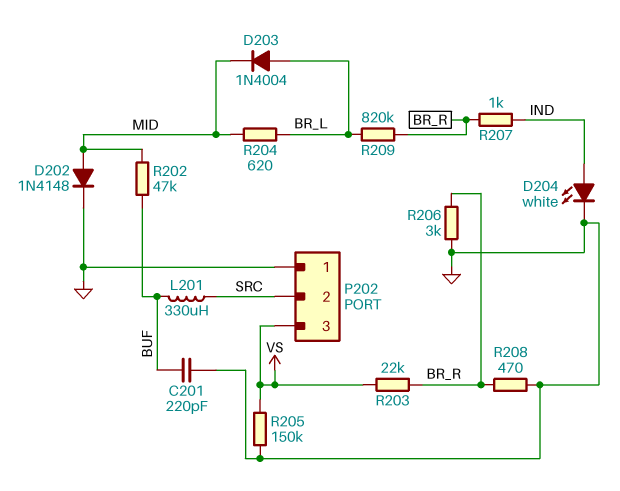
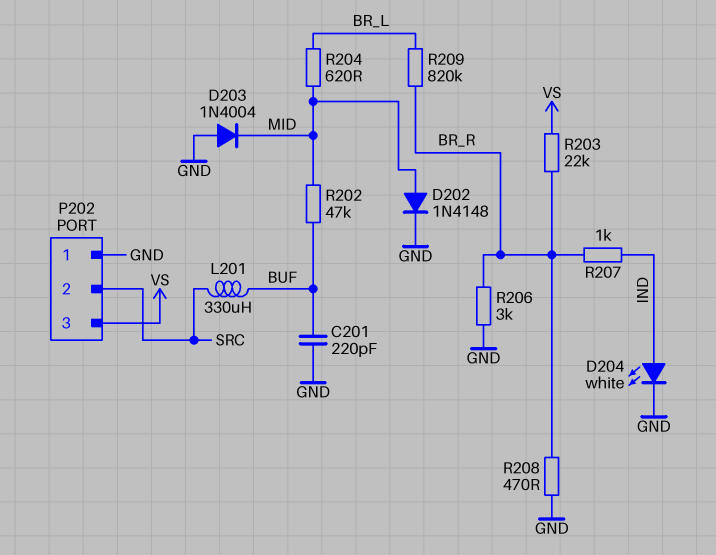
D203: diode 1N4004 (A BR_L, K MID) -> diode 1N4004 (A GND, K MID)
R205: 150k (GND, VS) -> none

